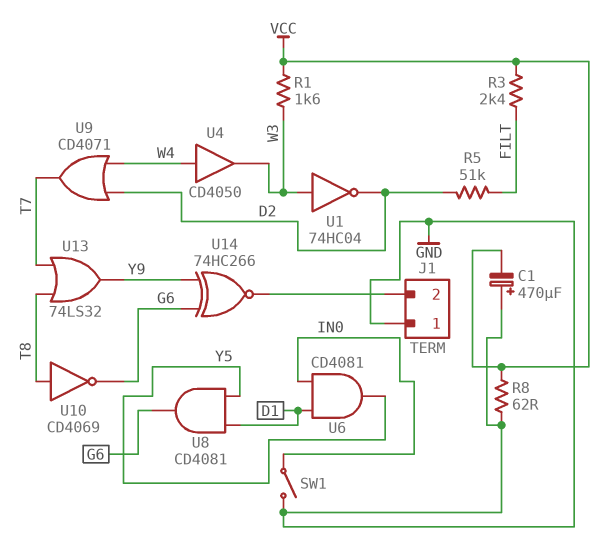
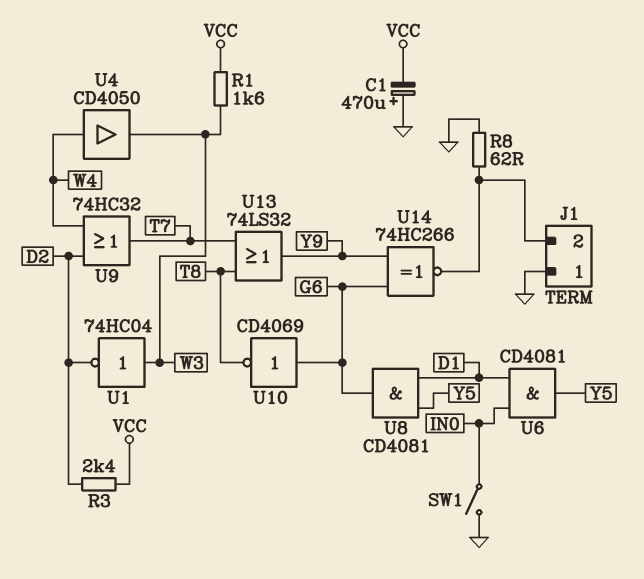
R3: 2.4k (FILT, VCC) -> 2.4k (D2, VCC)
R5: 51k (D2, FILT) -> none
R8: 62 (GND, VCC) -> 62 (GND, J1/2)
U9: OR CD4071 (in D2, in W4, out T7) -> OR 74HC32 (in D2, in W4, out T7)
U10: NOT CD4069 (in T8, out G6) -> NOT CD4069 (in G6, out T8)

